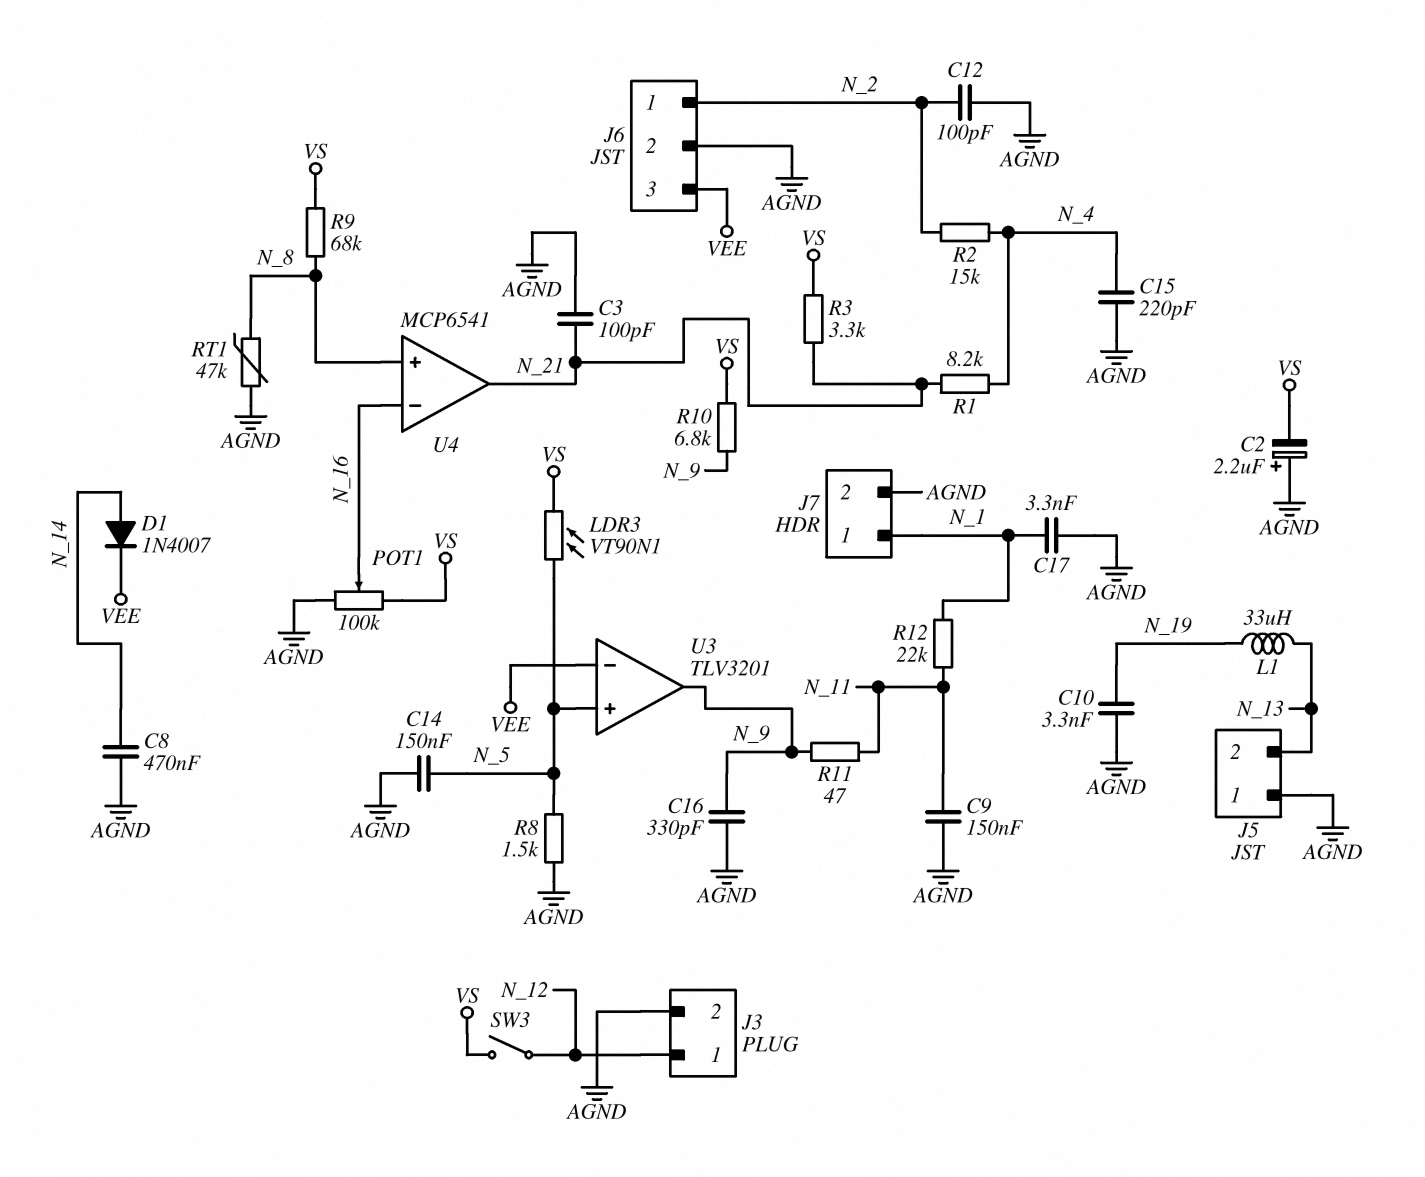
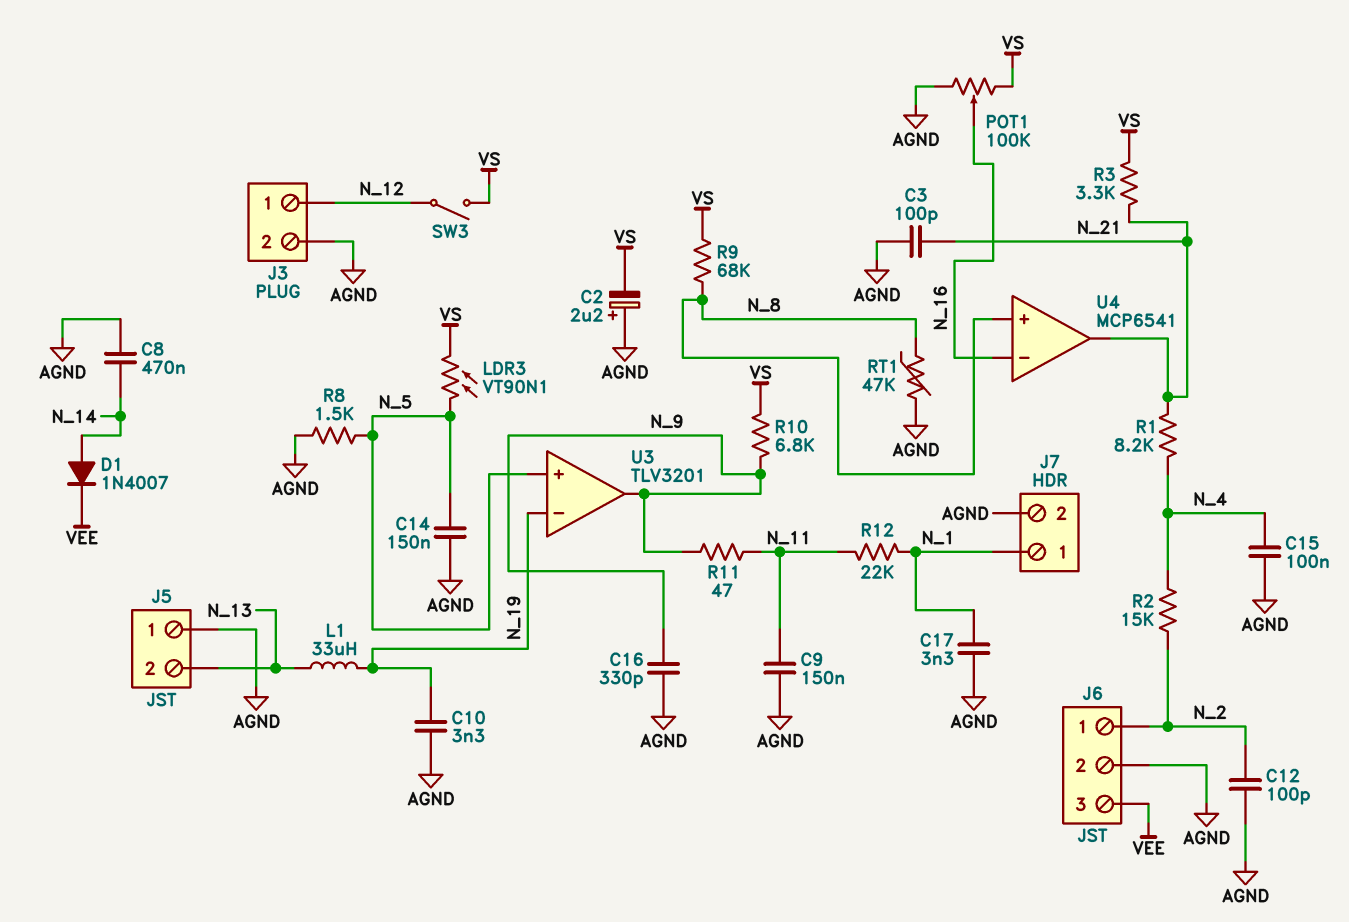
C15: 220pF (AGND, N_4) -> 100nF (AGND, N_4)
U3 pin in-: VEE -> N_19

